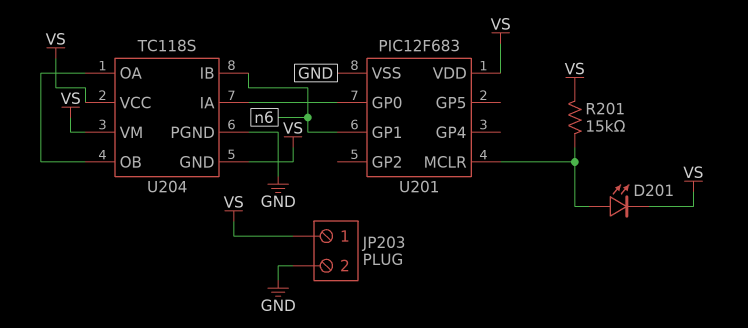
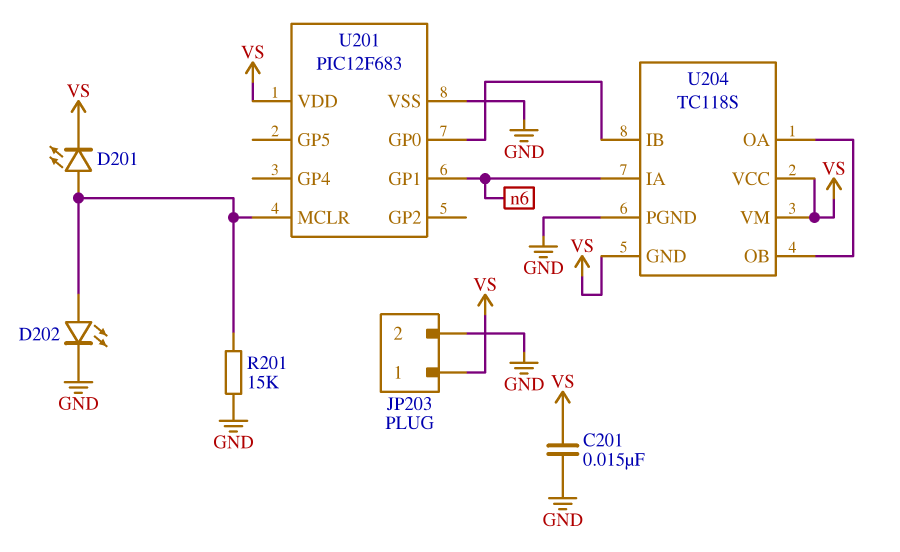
C201: none -> 15nF (GND, VS)
D202: none -> LED (A U201/MCLR, K GND)
R201: 15k (U201/MCLR, VS) -> 15k (GND, U201/MCLR)
U204 pin IA: U201/GP0 -> n6
U204 pin IB: n6 -> U201/GP0

